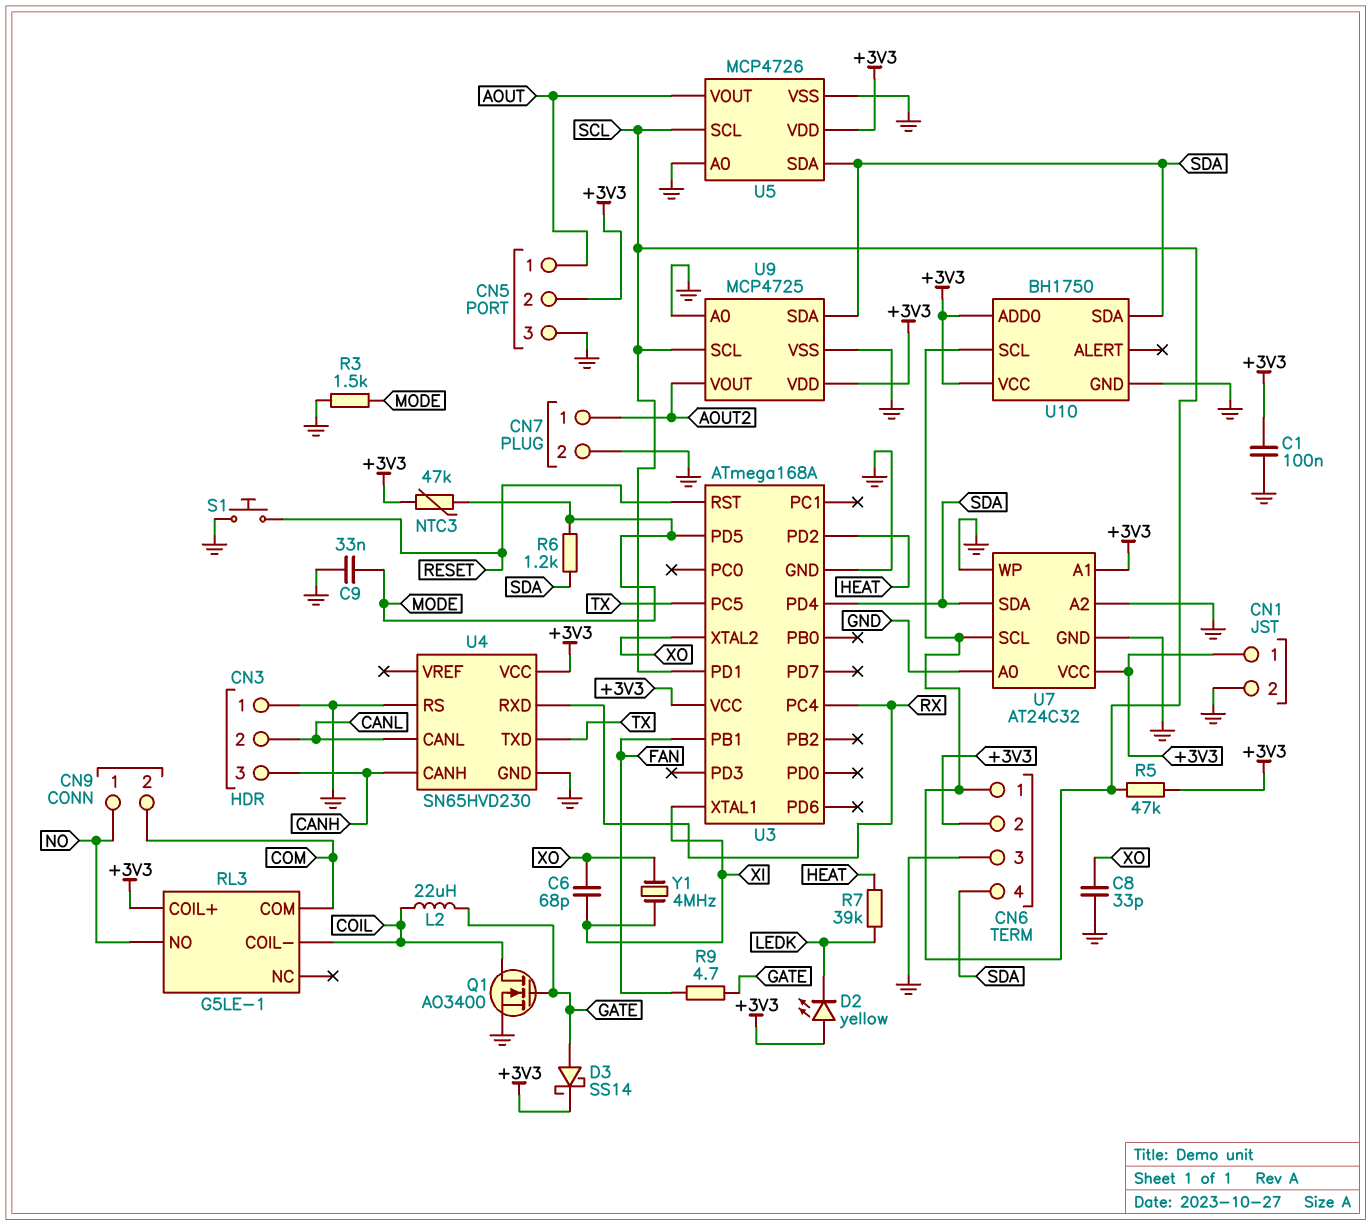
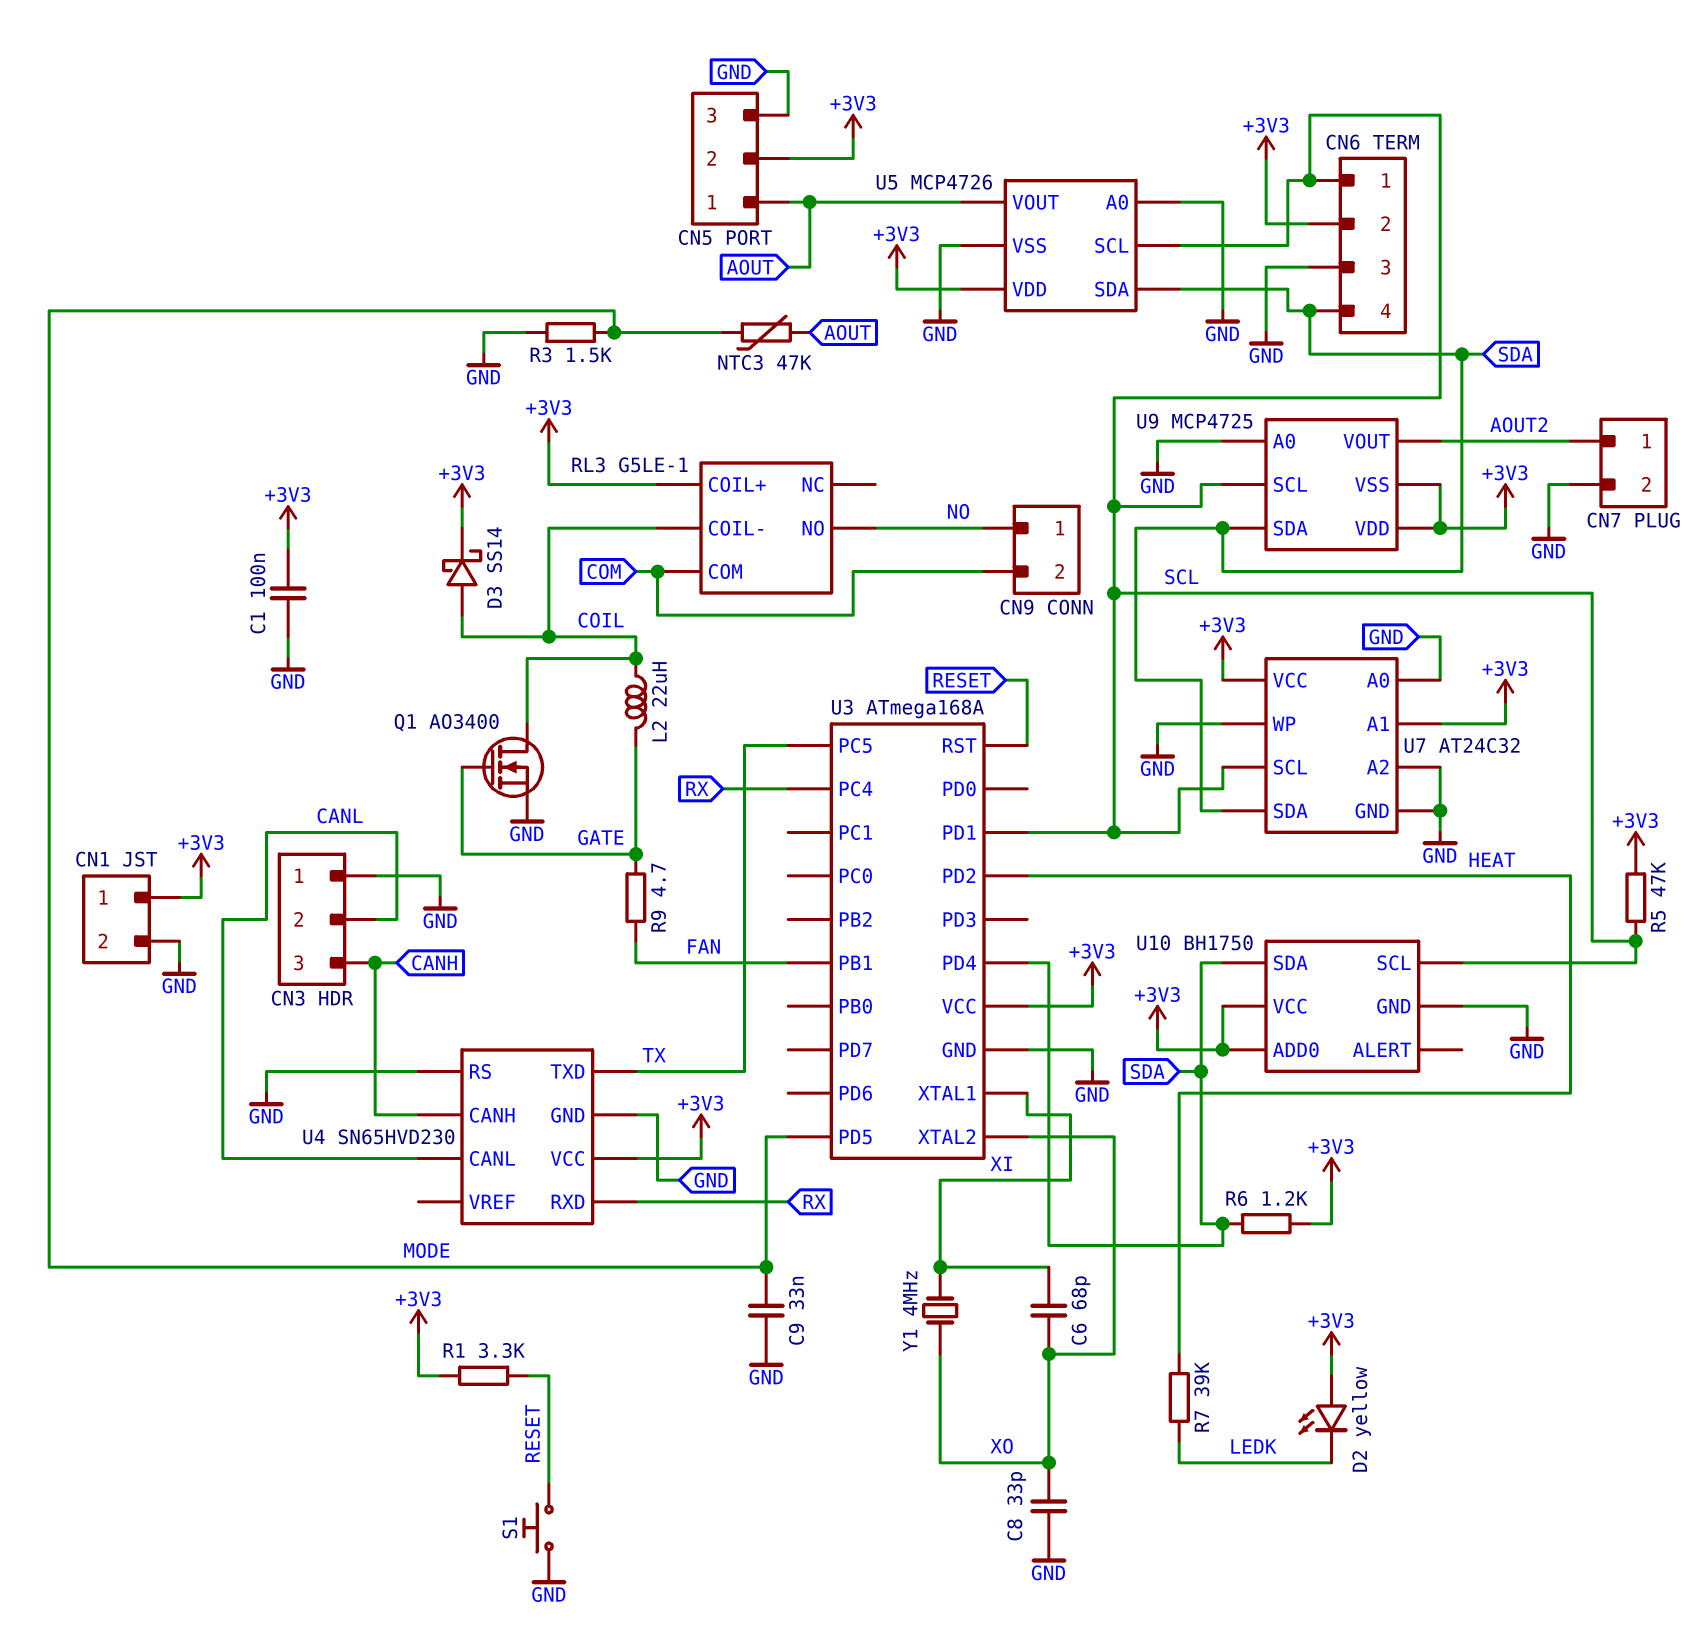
D3: schottky SS14 (A GATE, K +3V3) -> schottky SS14 (A COIL, K +3V3)
NTC3: 47k (+3V3, MODE) -> 47k (AOUT, MODE)
R1: none -> 3.3k (+3V3, RESET)
R6: 1.2k (MODE, SDA) -> 1.2k (+3V3, SDA)
U9 pin VSS: GND -> +3V3

